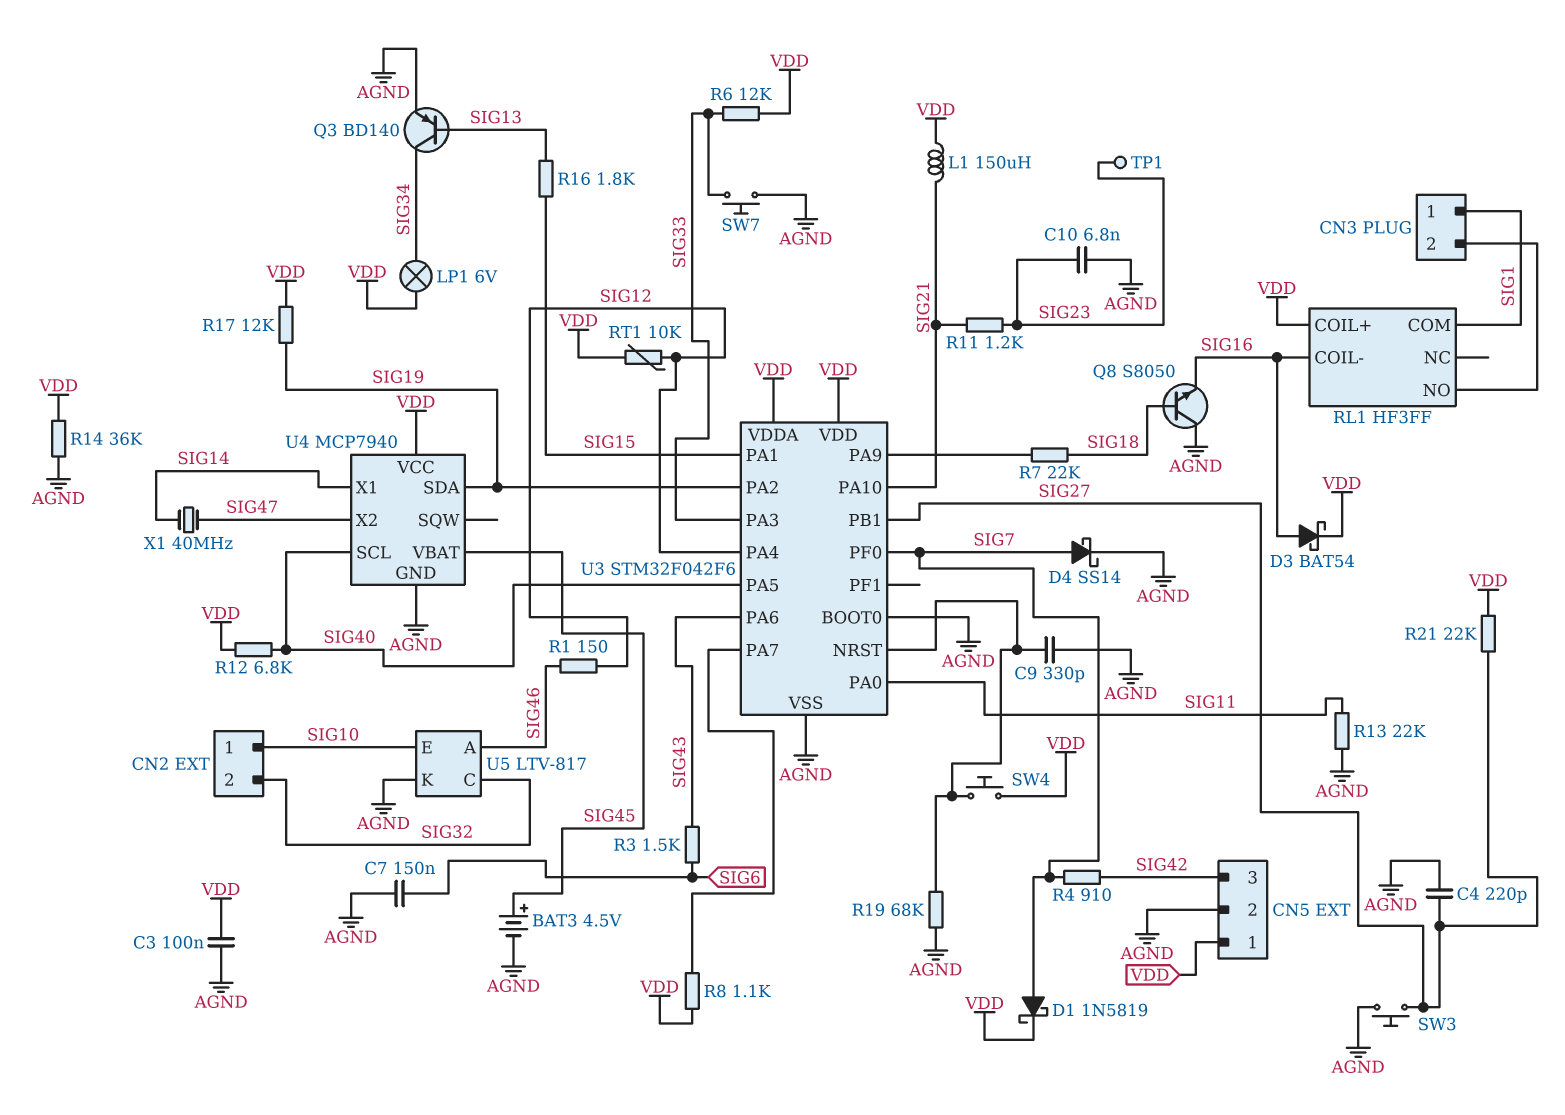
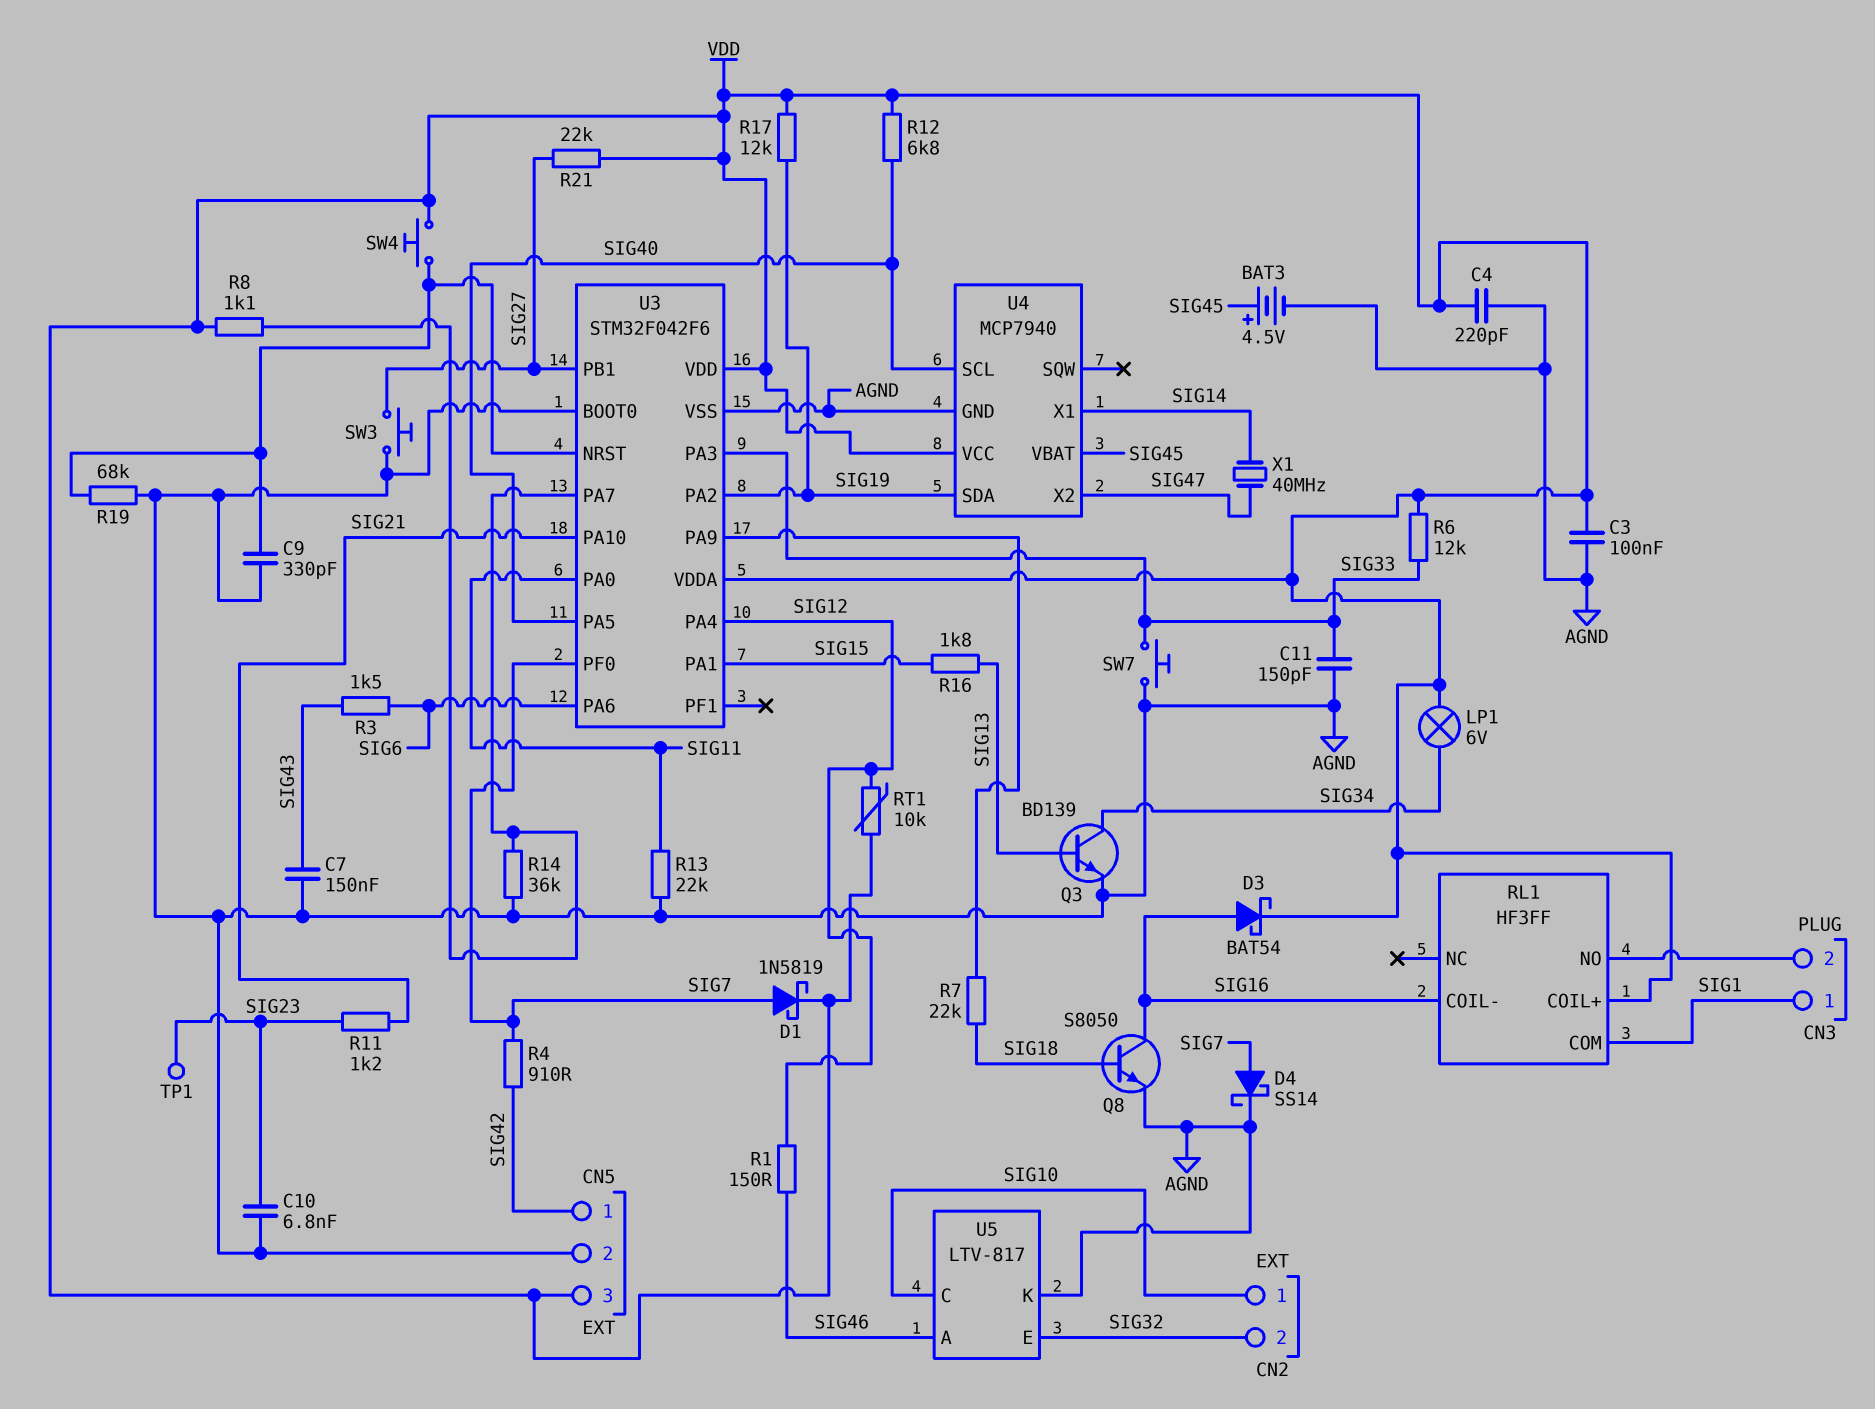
C4: 220pF (AGND, SIG27) -> 220pF (AGND, VDD)
C7: 150nF (AGND, SIG6) -> 150nF (AGND, SIG43)
C11: none -> 150pF (AGND, SIG33)
CN5 pin 1: VDD -> SIG42
CN5 pin 3: SIG42 -> VDD
L1: 150uH (SIG21, VDD) -> none
Q3: PNP BD140 (B SIG13, C SIG34, E AGND) -> NPN BD139 (B SIG13, C SIG34, E AGND)
Q8: NPN S8050 (B SIG18, C AGND, E SIG16) -> NPN S8050 (B SIG18, C SIG16, E AGND)
R14: 36k (AGND, VDD) -> 36k (AGND, U3/PA7)
U3 pin PA6: SIG43 -> SIG6
U5 pin C: SIG32 -> SIG10
U5 pin E: SIG10 -> SIG32

